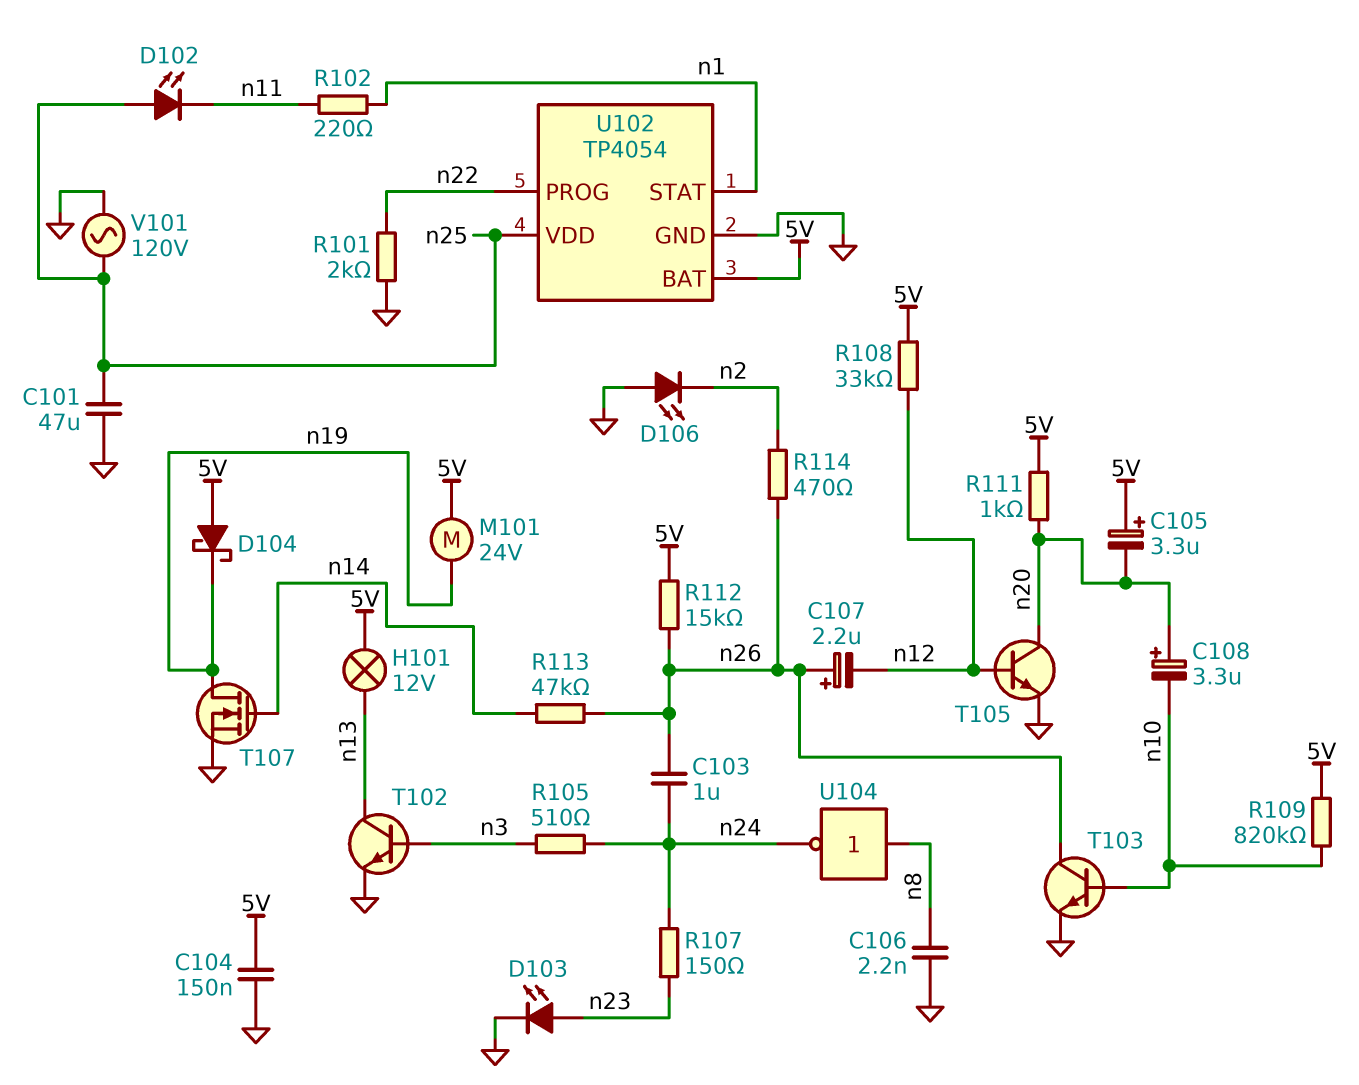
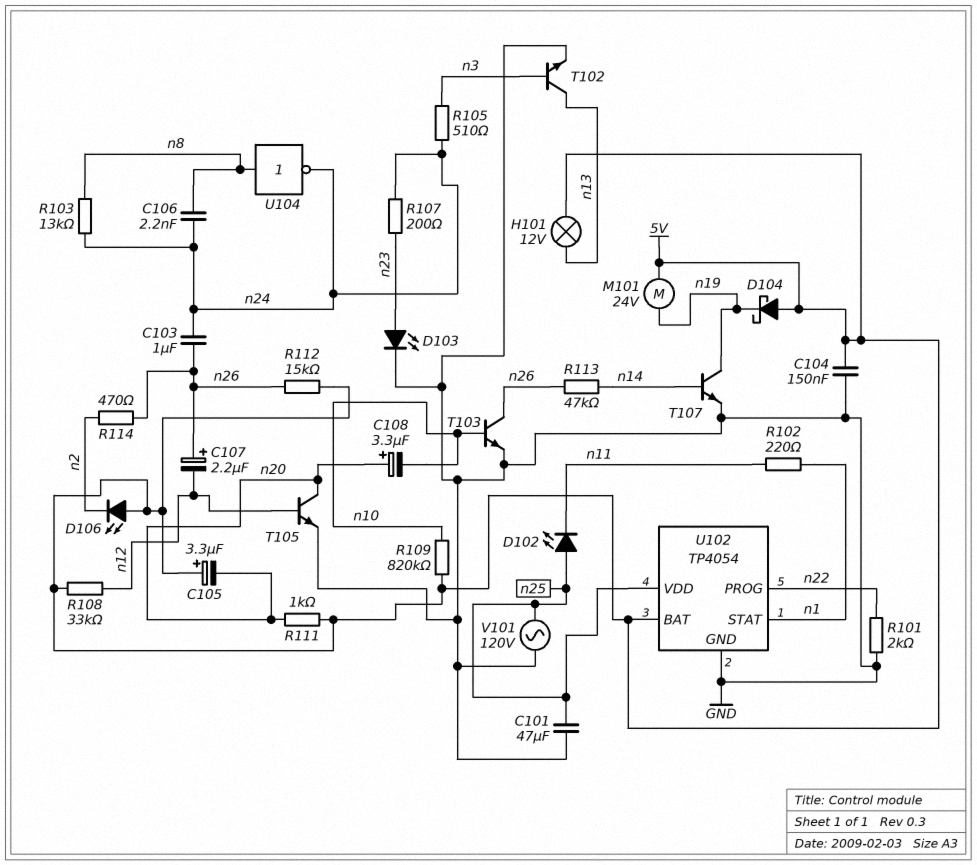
C106: 2.2nF (GND, n8) -> 2.2nF (n8, n24)
D106: LED (A GND, K n2) -> LED (A 5V, K n2)
R103: none -> 13k (n8, n24)
R107: 150 (n23, n24) -> 200 (n23, n24)
T107: NMOS (G n14, D n19, S GND) -> NPN (B n14, C n19, E GND)

